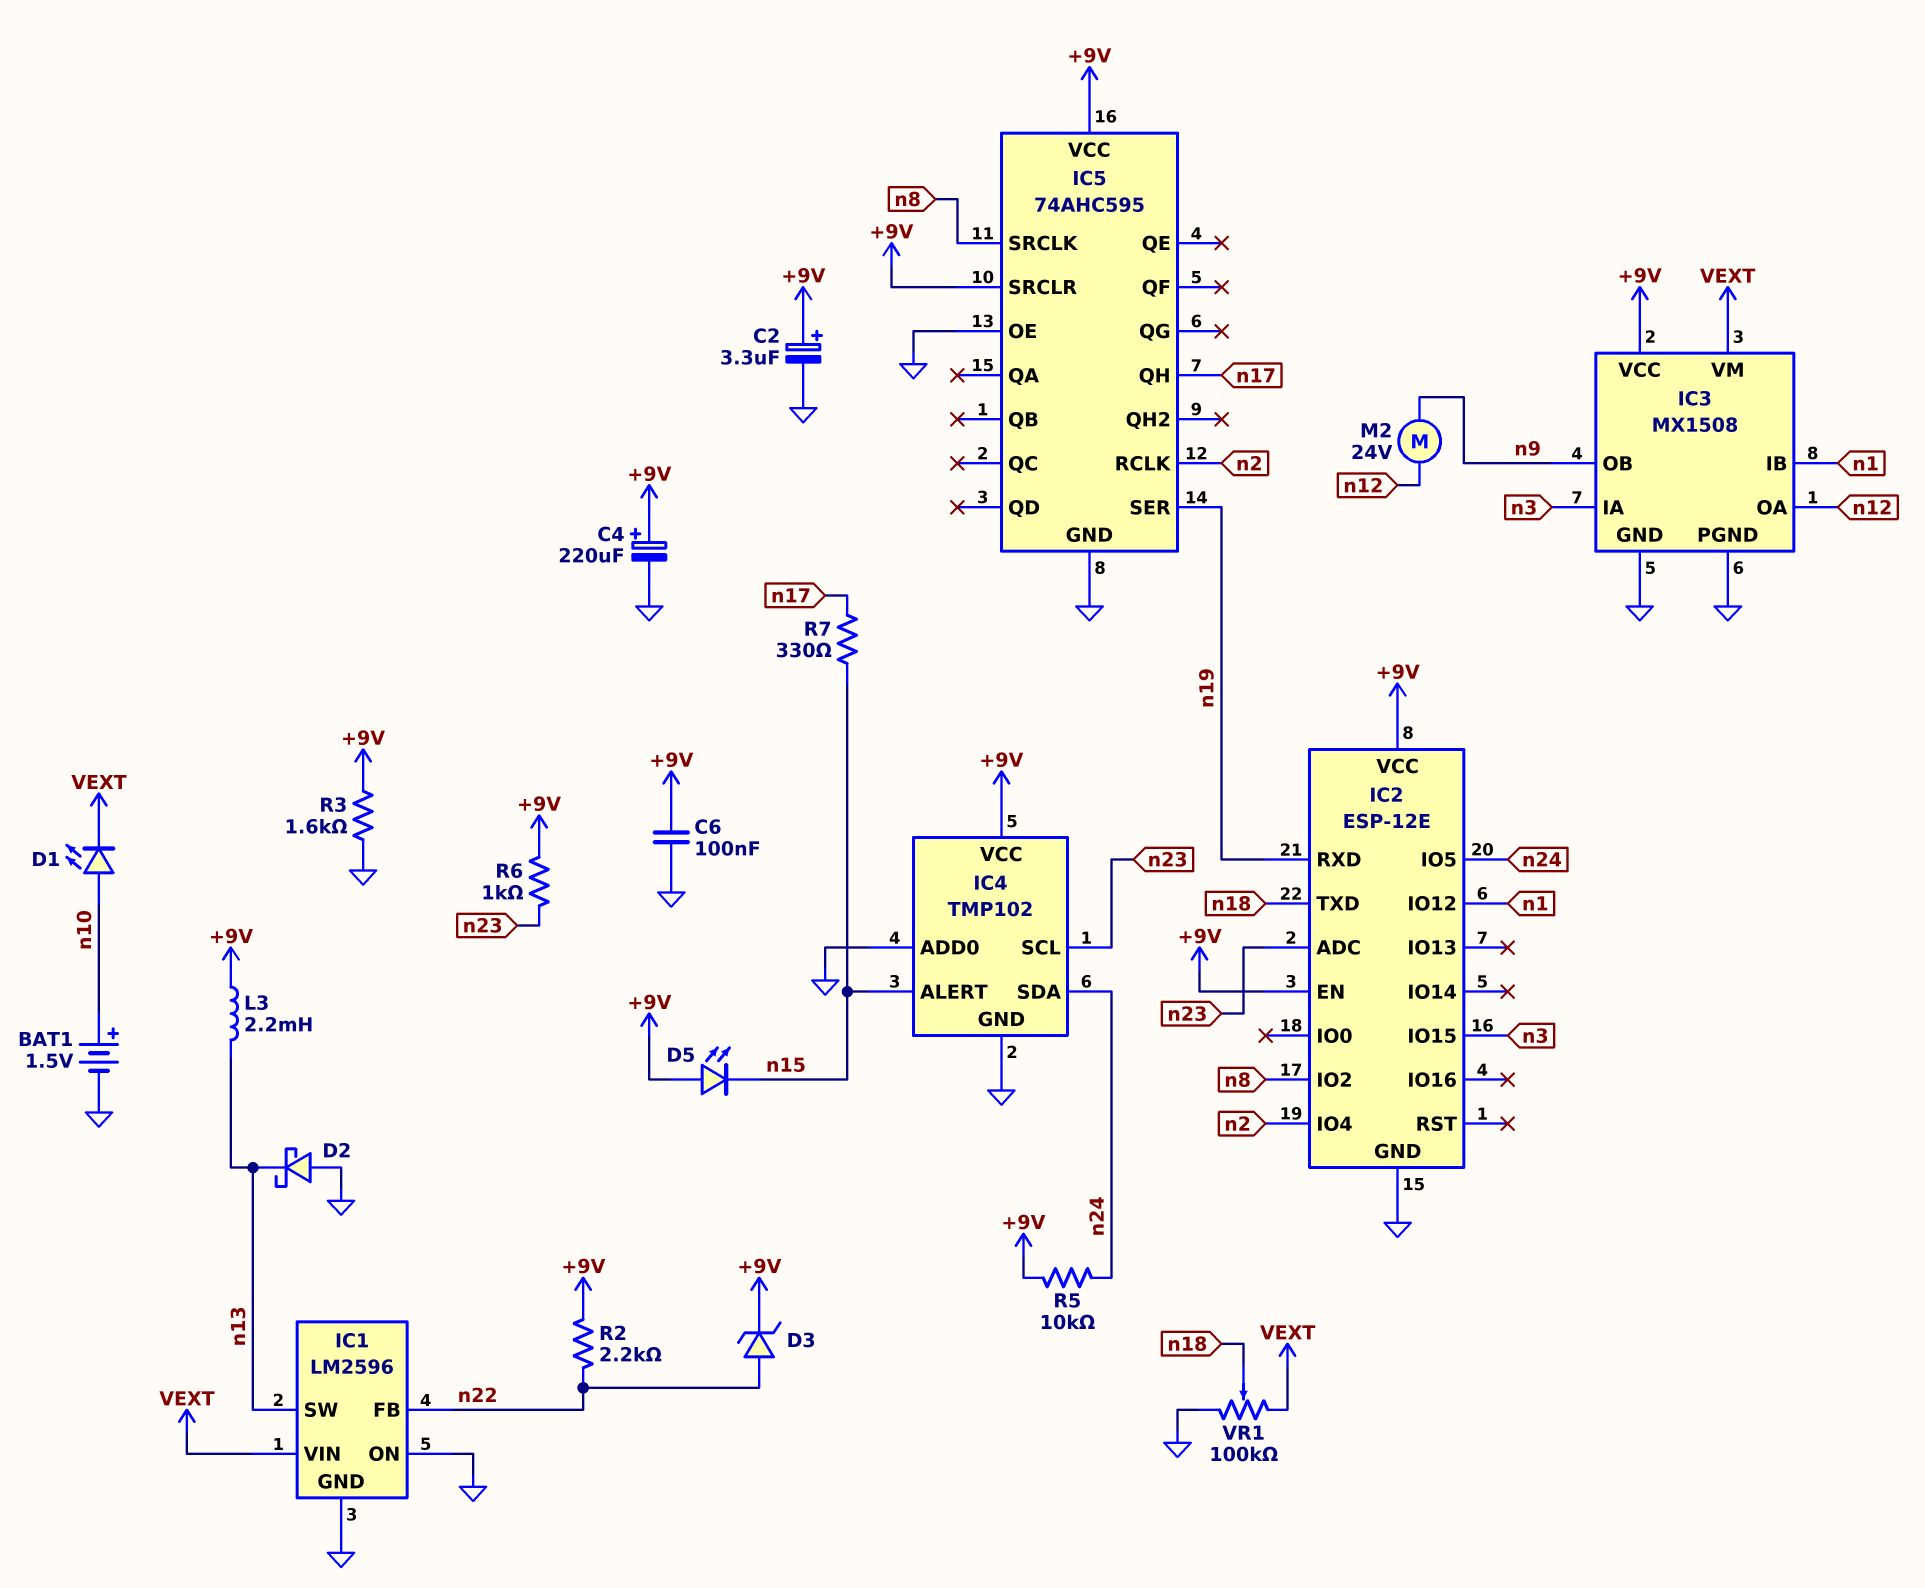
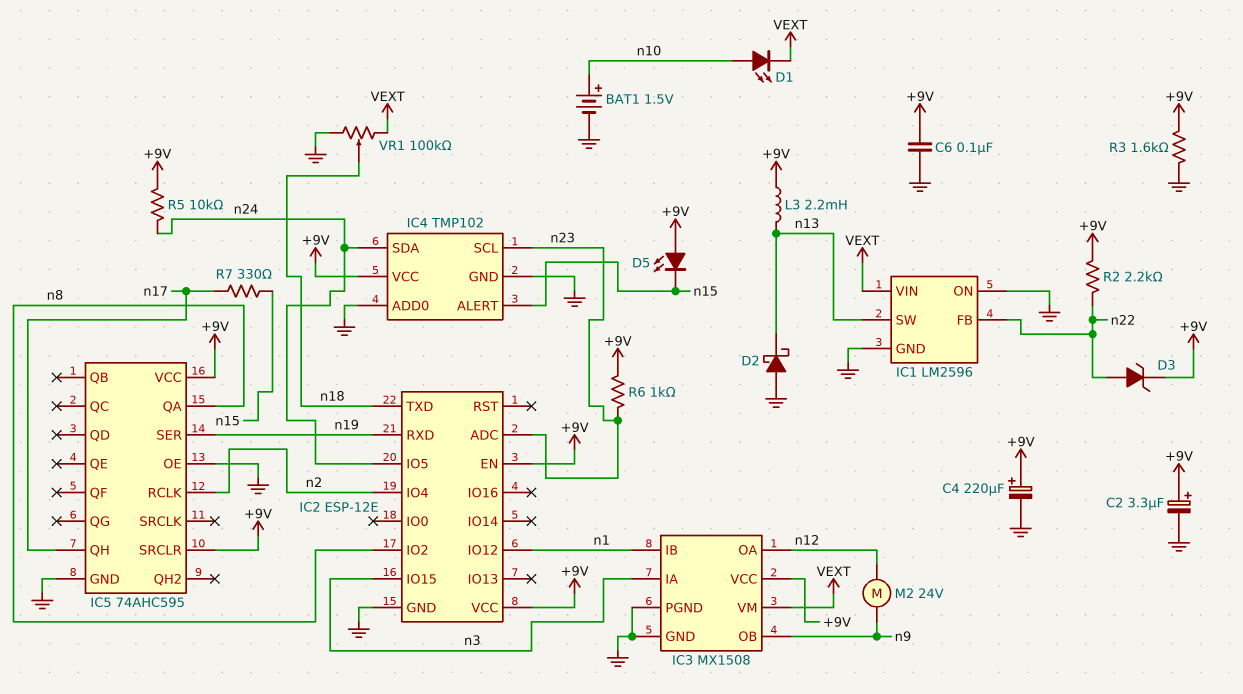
IC5 pin QA: none -> n8
IC5 pin SRCLK: n8 -> none

